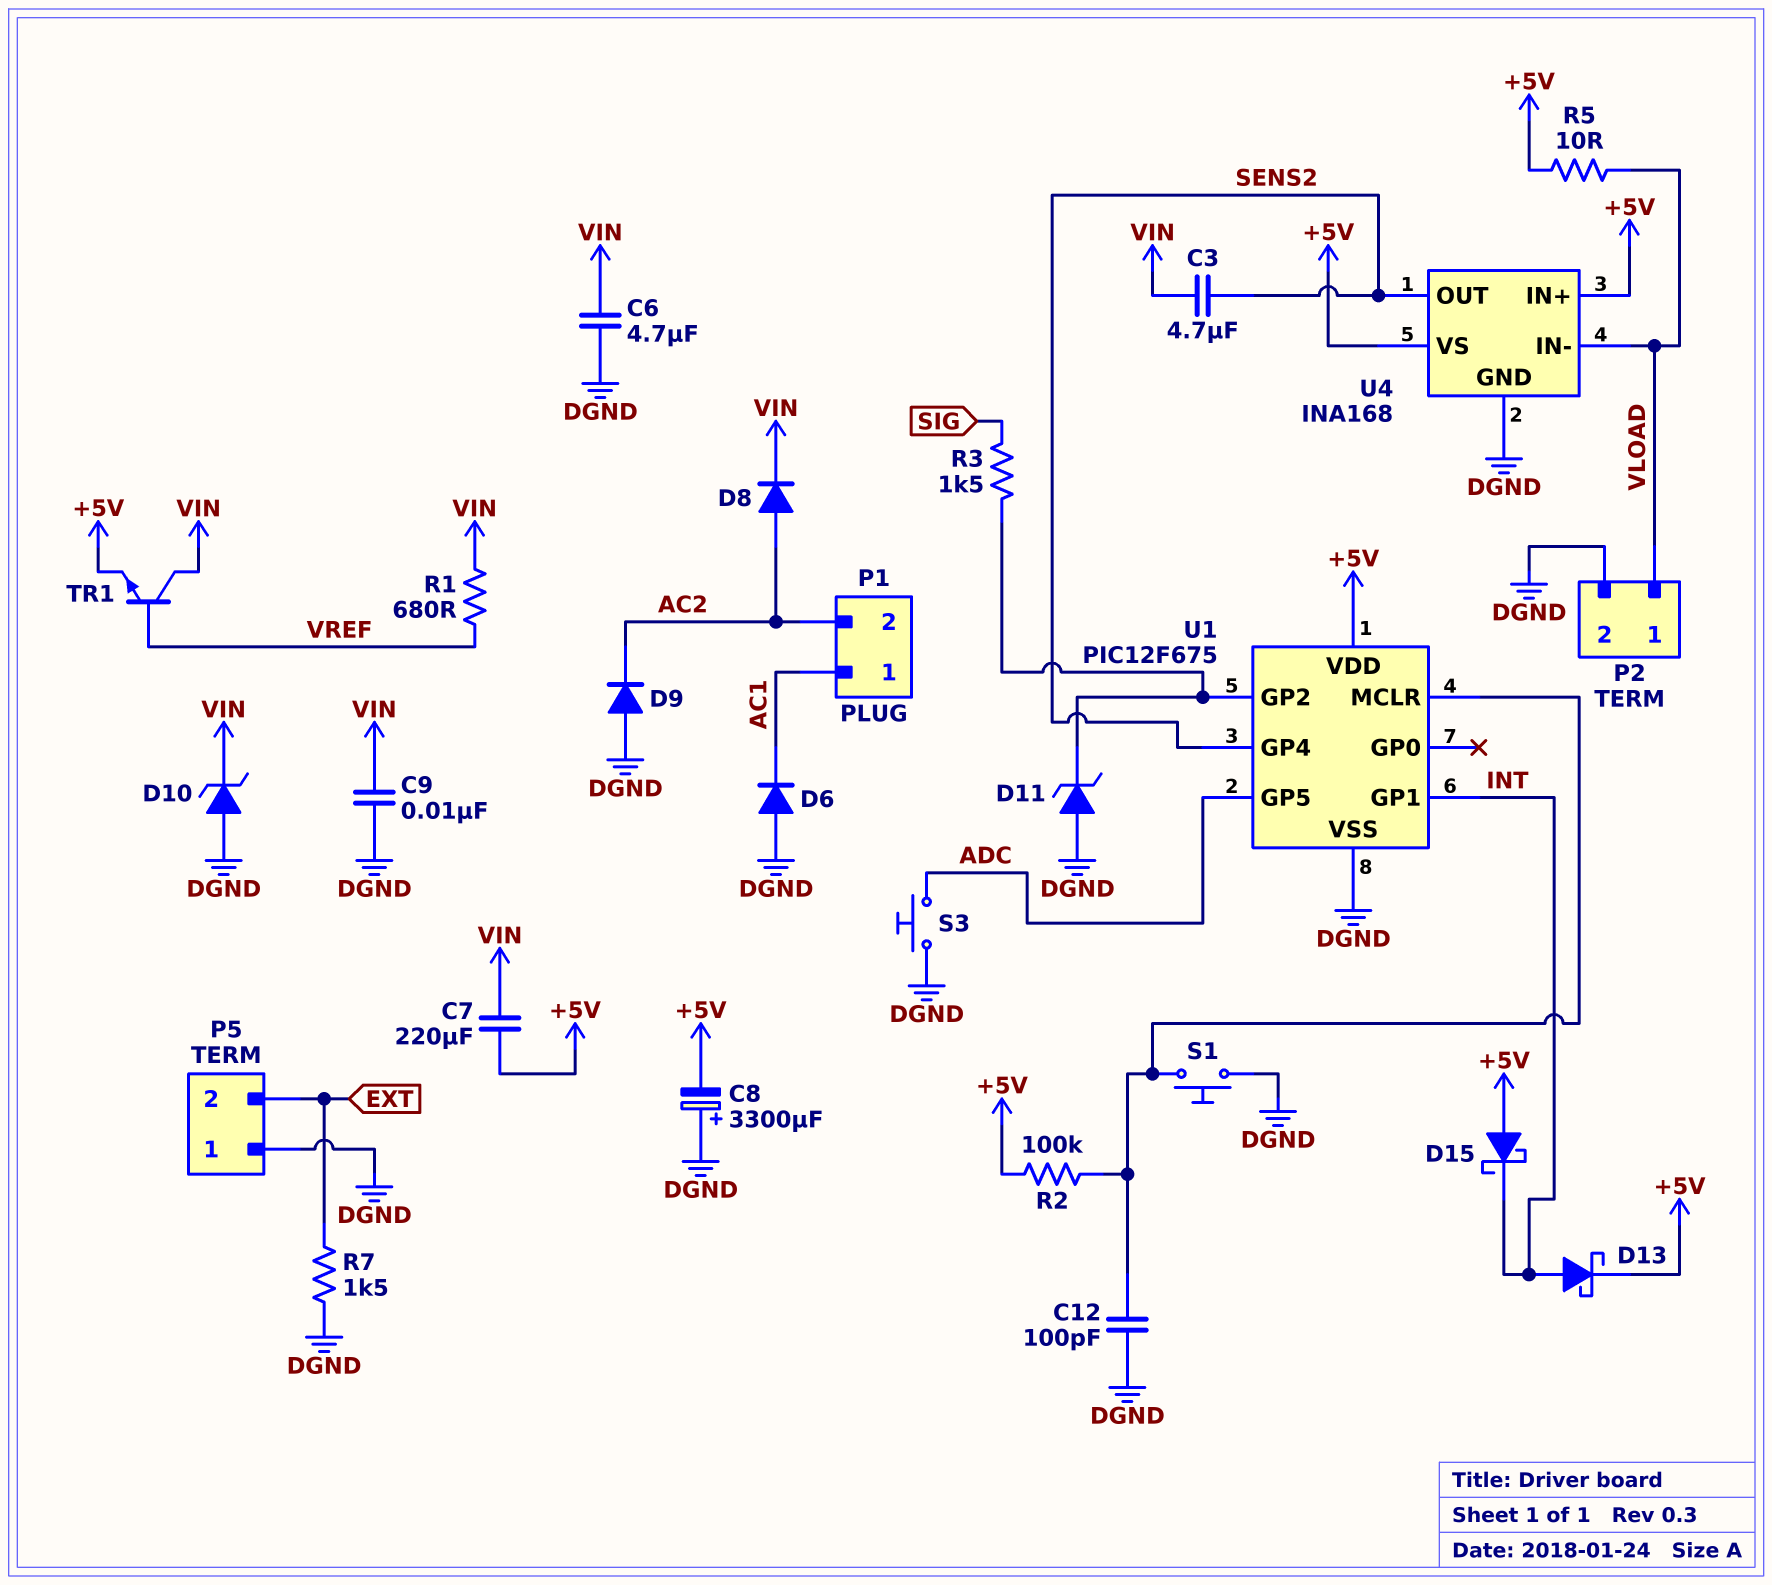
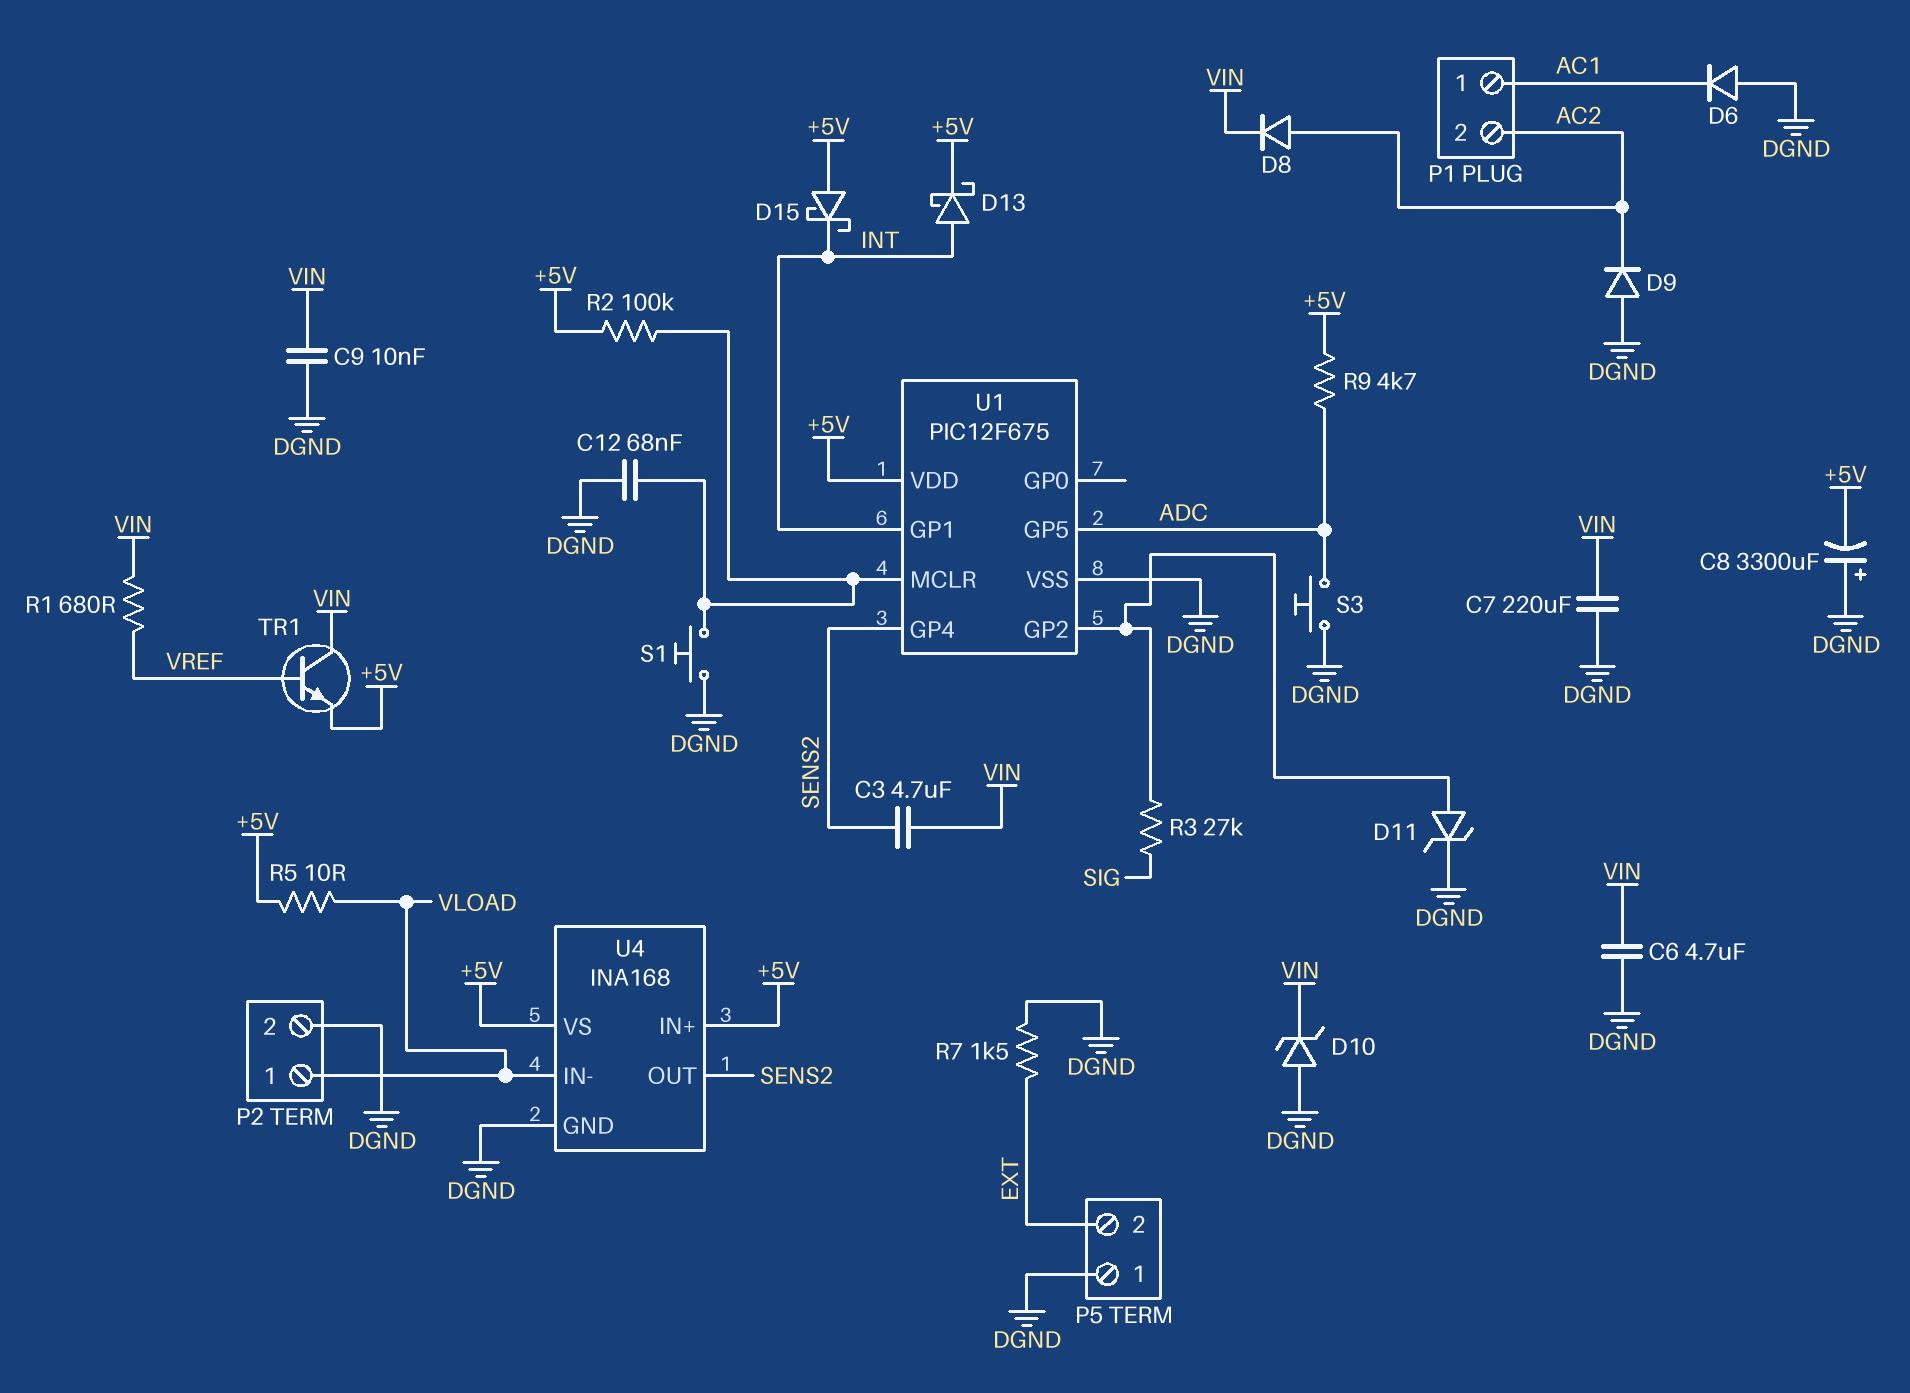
C7: 220uF (+5V, VIN) -> 220uF (DGND, VIN)
C12: 100pF (DGND, U1/MCLR) -> 68nF (DGND, U1/MCLR)
D11: zener (A DGND, K U1/GP2) -> zener (A U1/GP2, K DGND)
R3: 1.5k (SIG, U1/GP2) -> 27k (SIG, U1/GP2)
R9: none -> 4.7k (+5V, ADC)

